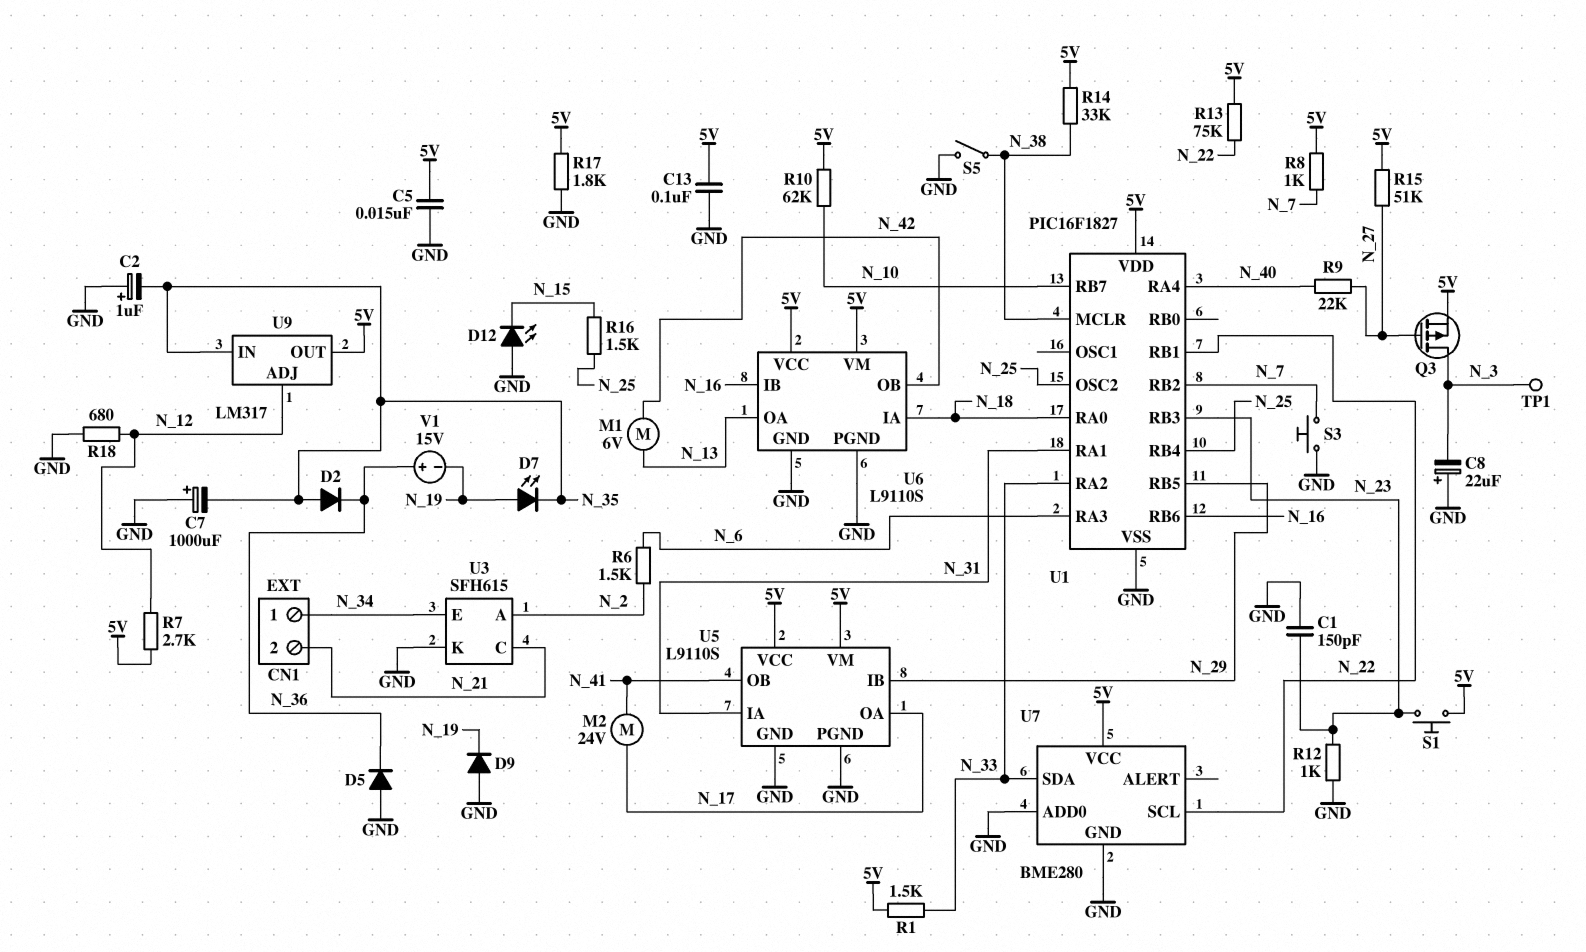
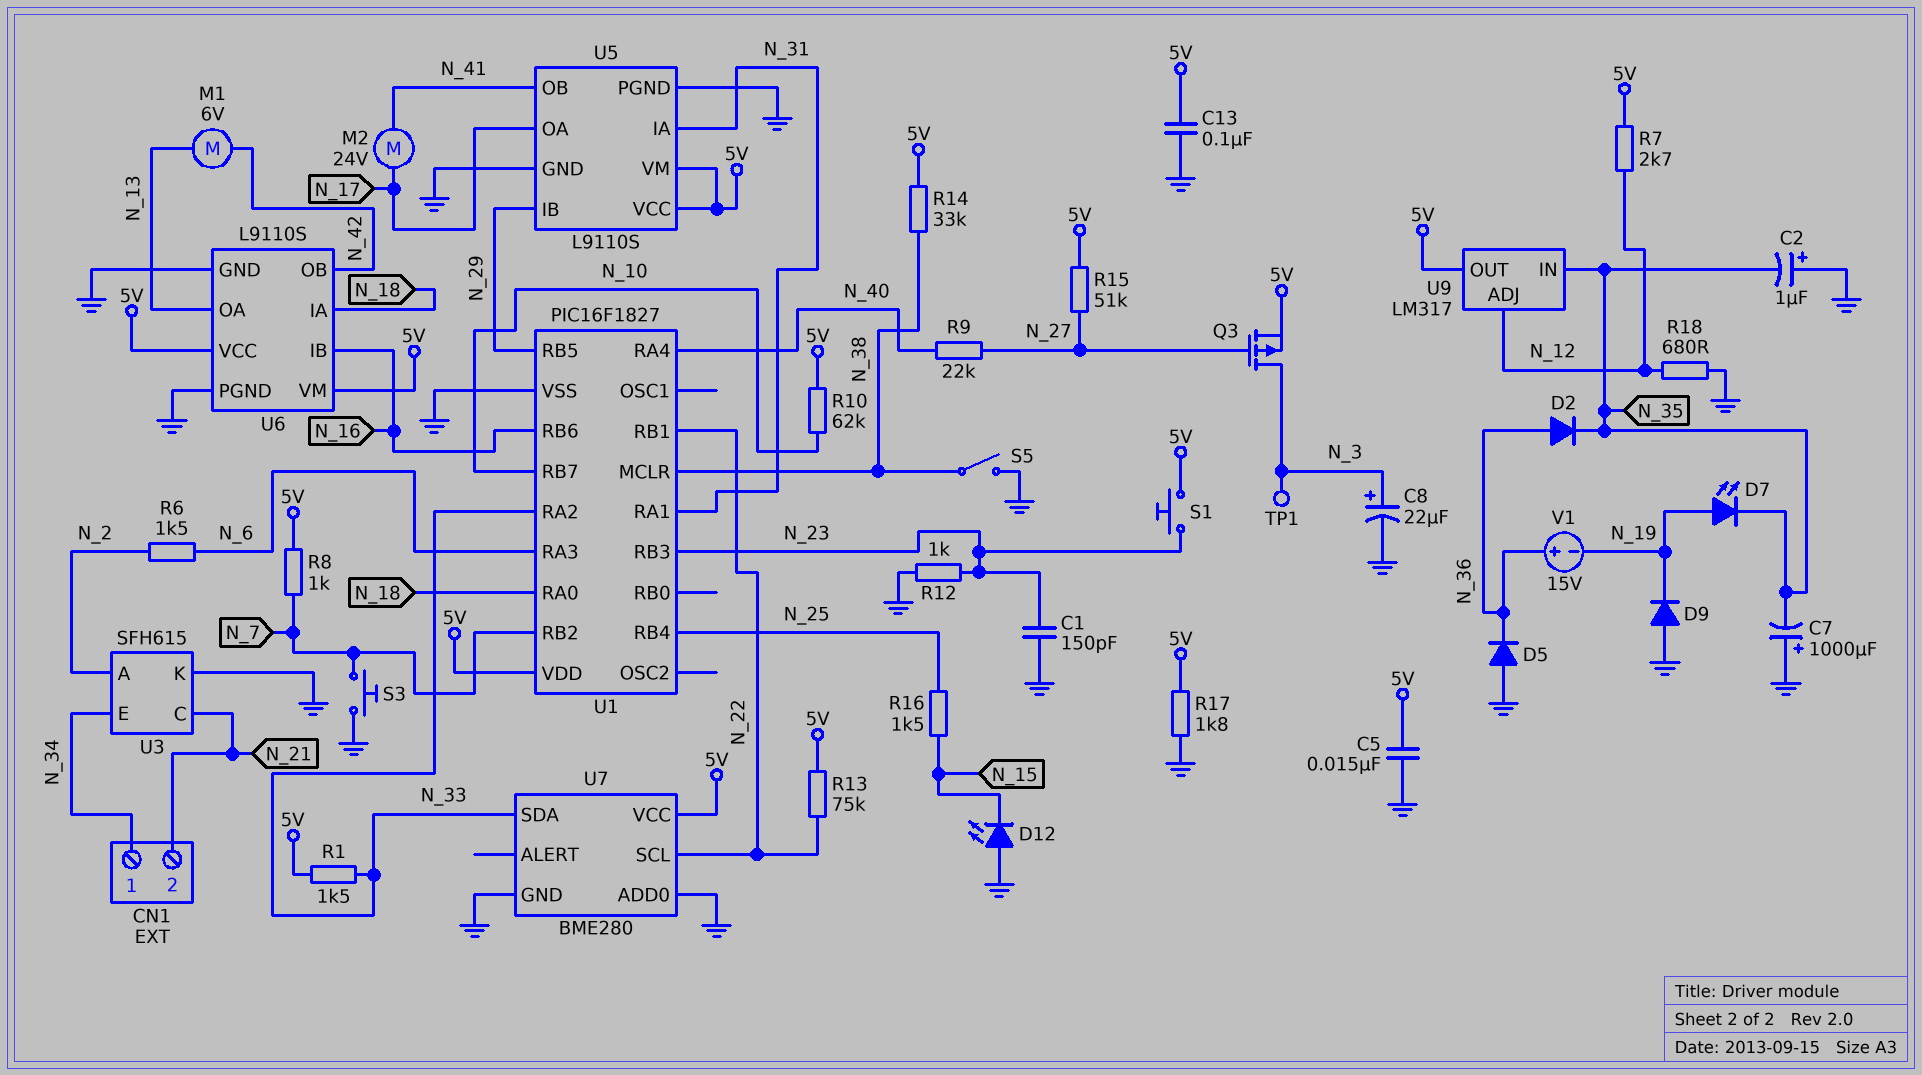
C8: 22uF (plus GND, minus N_3) -> 22uF (plus N_3, minus GND)
D2: diode (A N_35, K N_36) -> diode (A N_36, K N_35)
U1 pin OSC2: N_25 -> none

